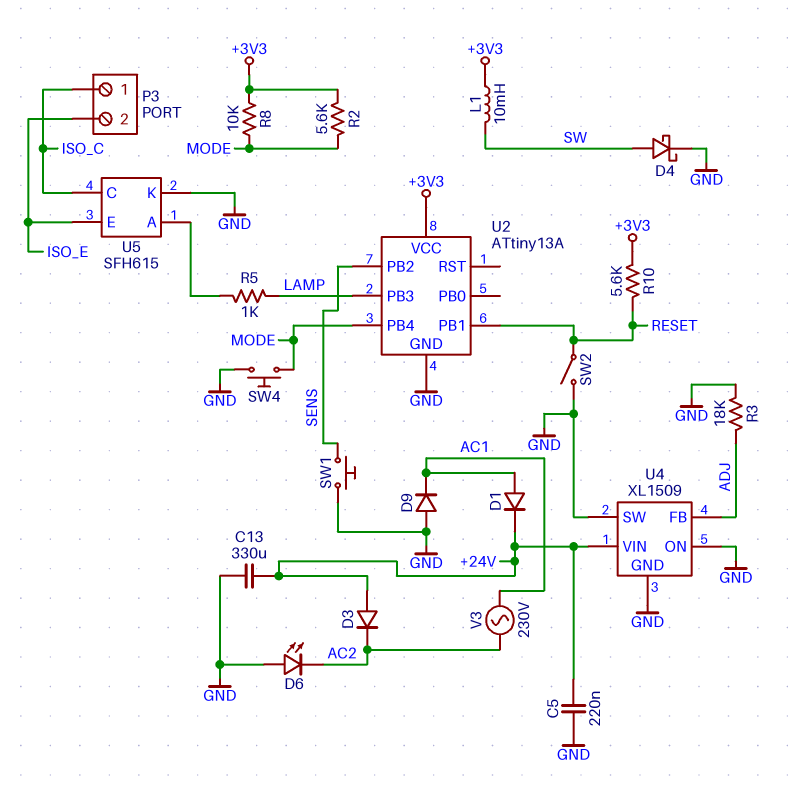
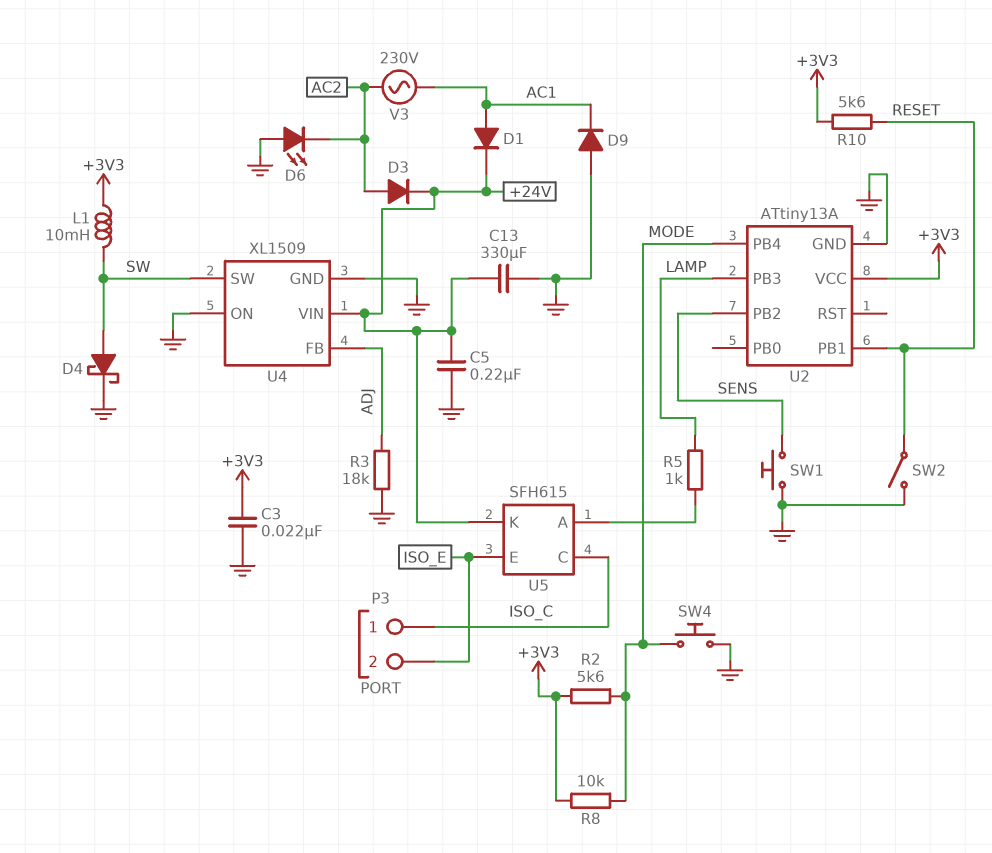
C3: none -> 22nF (+3V3, GND)
D3: diode (A +24V, K AC2) -> diode (A AC2, K +24V)
U4 pin SW: GND -> SW
U5 pin K: GND -> +24V

